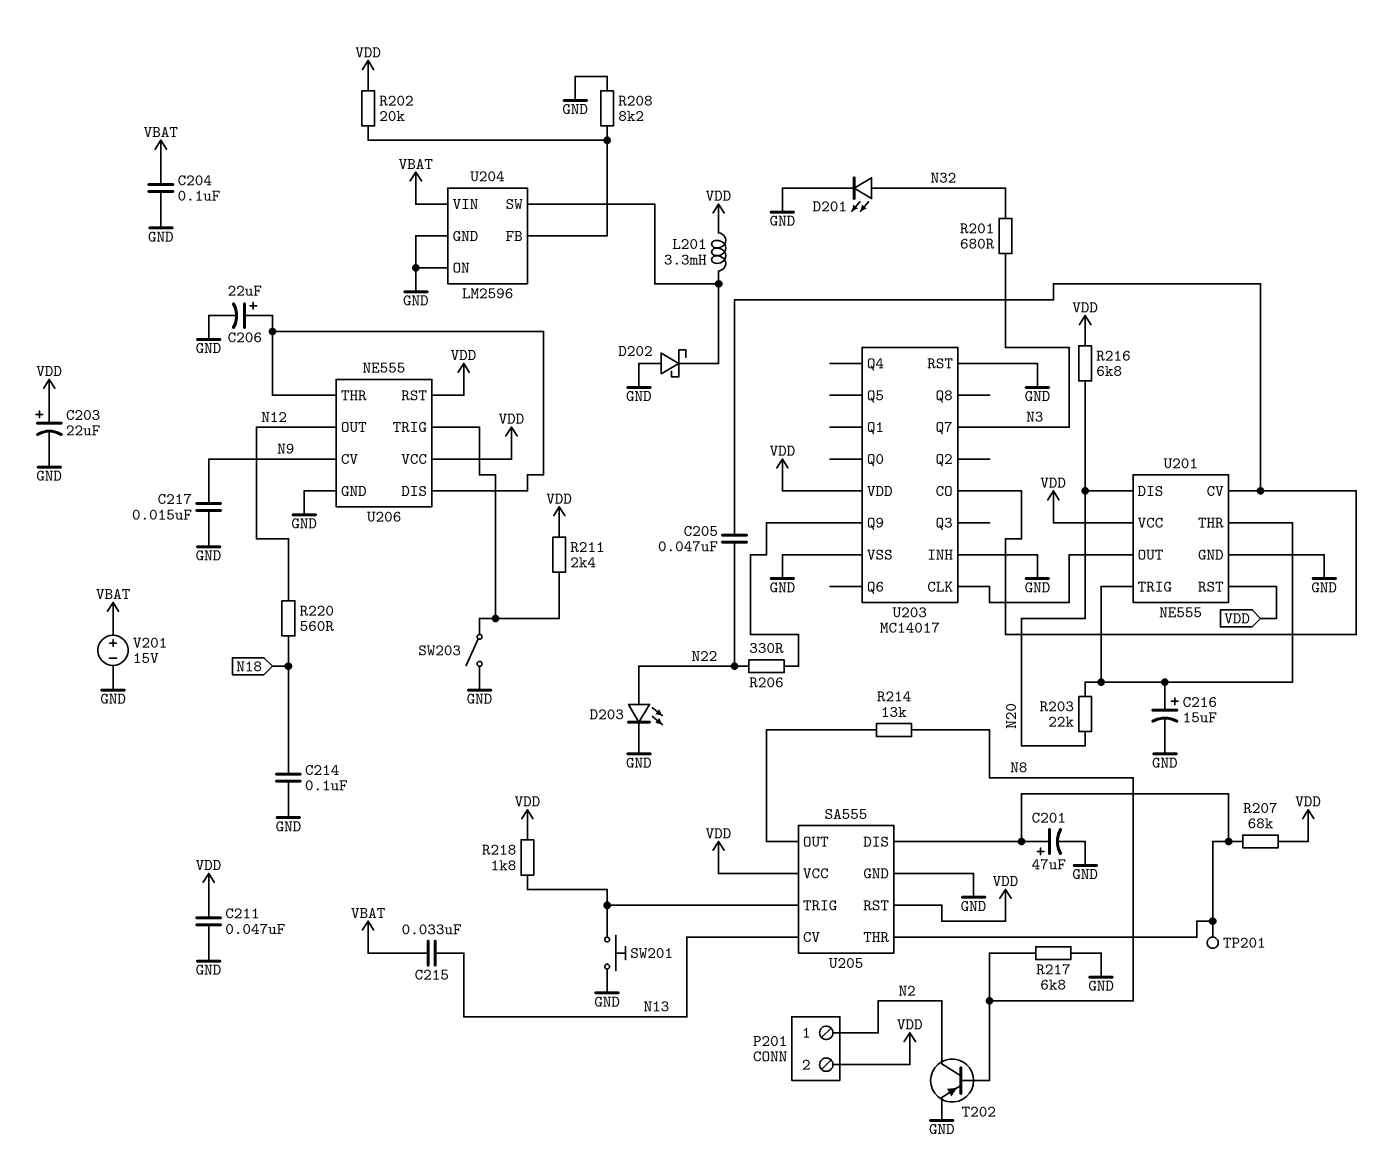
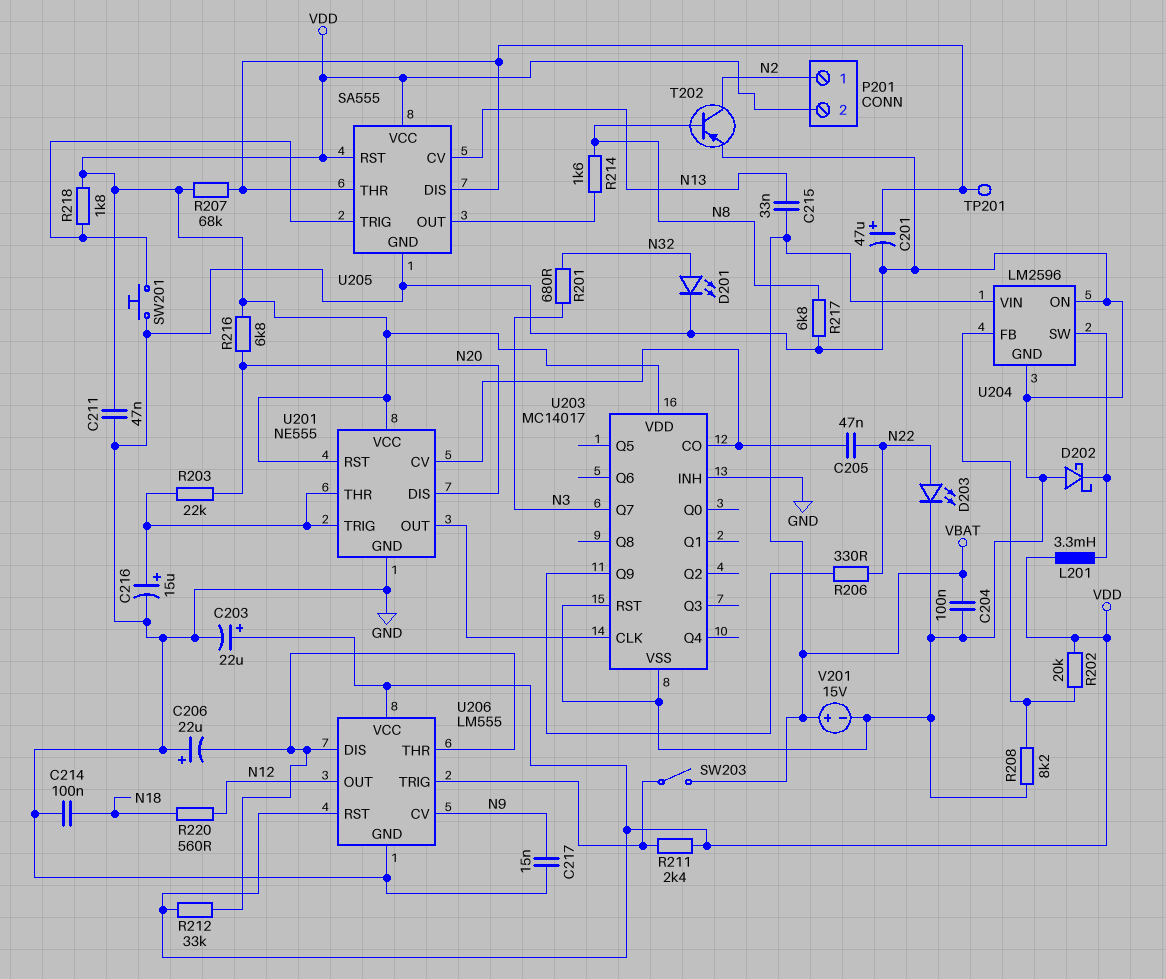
C206: 22uF (plus U206/DIS, minus GND) -> 22uF (plus GND, minus U206/DIS)
R212: none -> 33k (U206/DIS, VDD)
R214: 13k (N8, U205/OUT) -> 1.6k (N8, U205/OUT)
SW203: switch (GND, U206/TRIG) -> switch (U206/TRIG, VBAT)
U206: NE555 -> LM555

